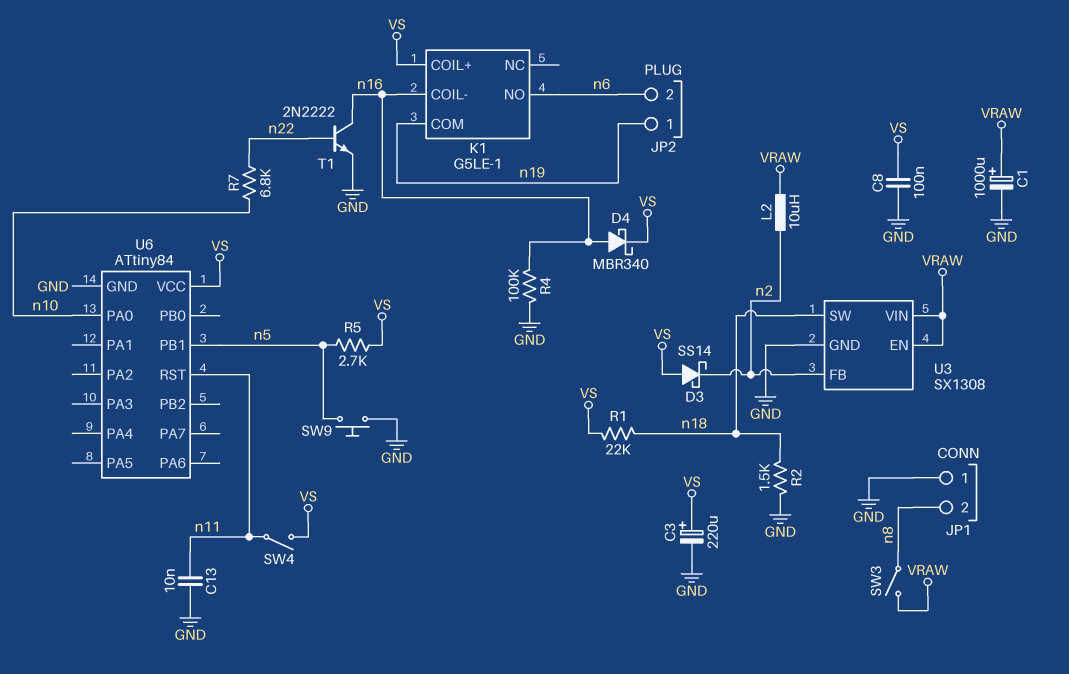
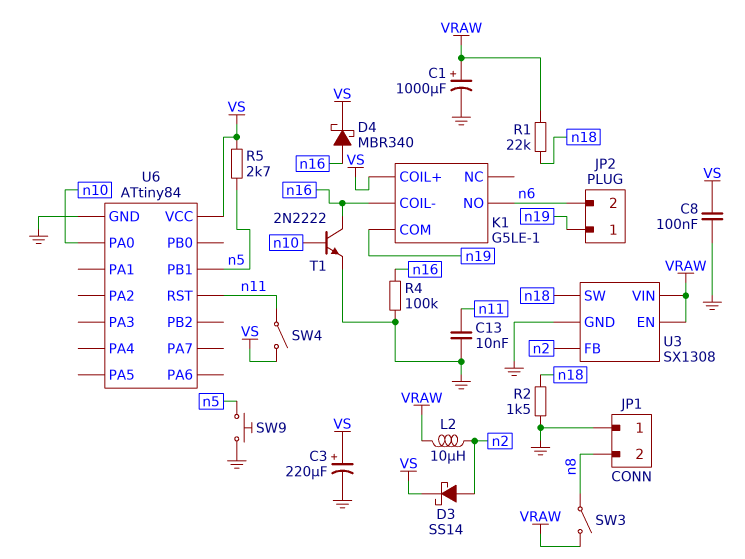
D3: schottky SS14 (A VS, K n2) -> schottky SS14 (A n2, K VS)
R1: 22k (VS, n18) -> 22k (VRAW, n18)
R7: 6.8k (n10, n22) -> none
T1: NPN 2N2222 (B n22, C n16, E GND) -> NPN 2N2222 (B n10, C n16, E GND)

